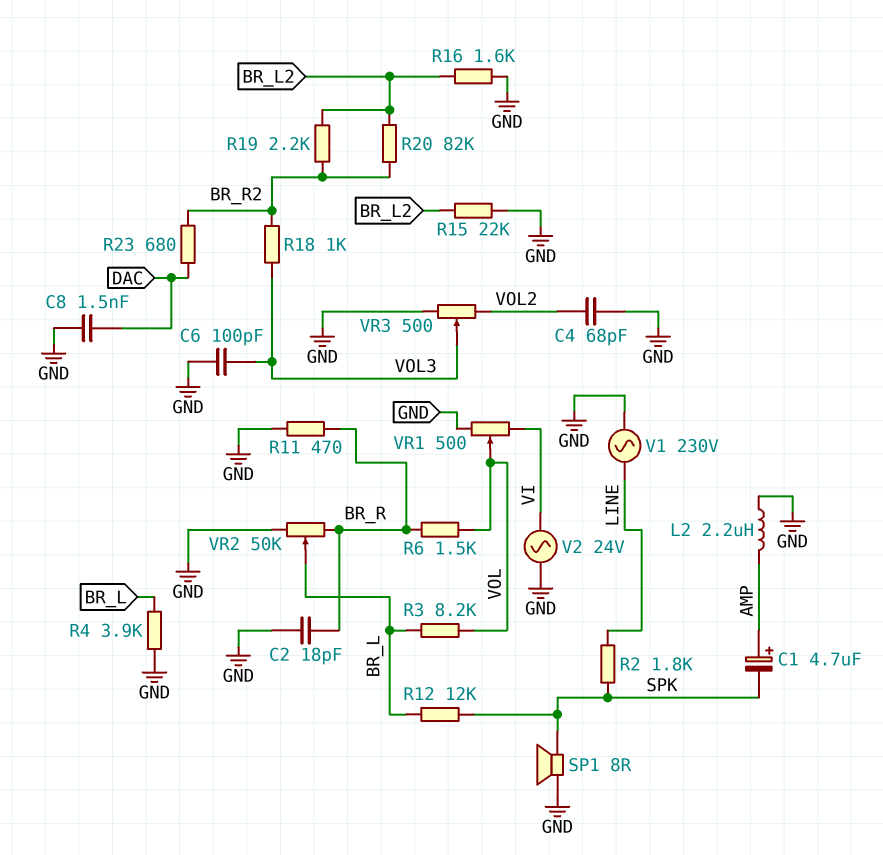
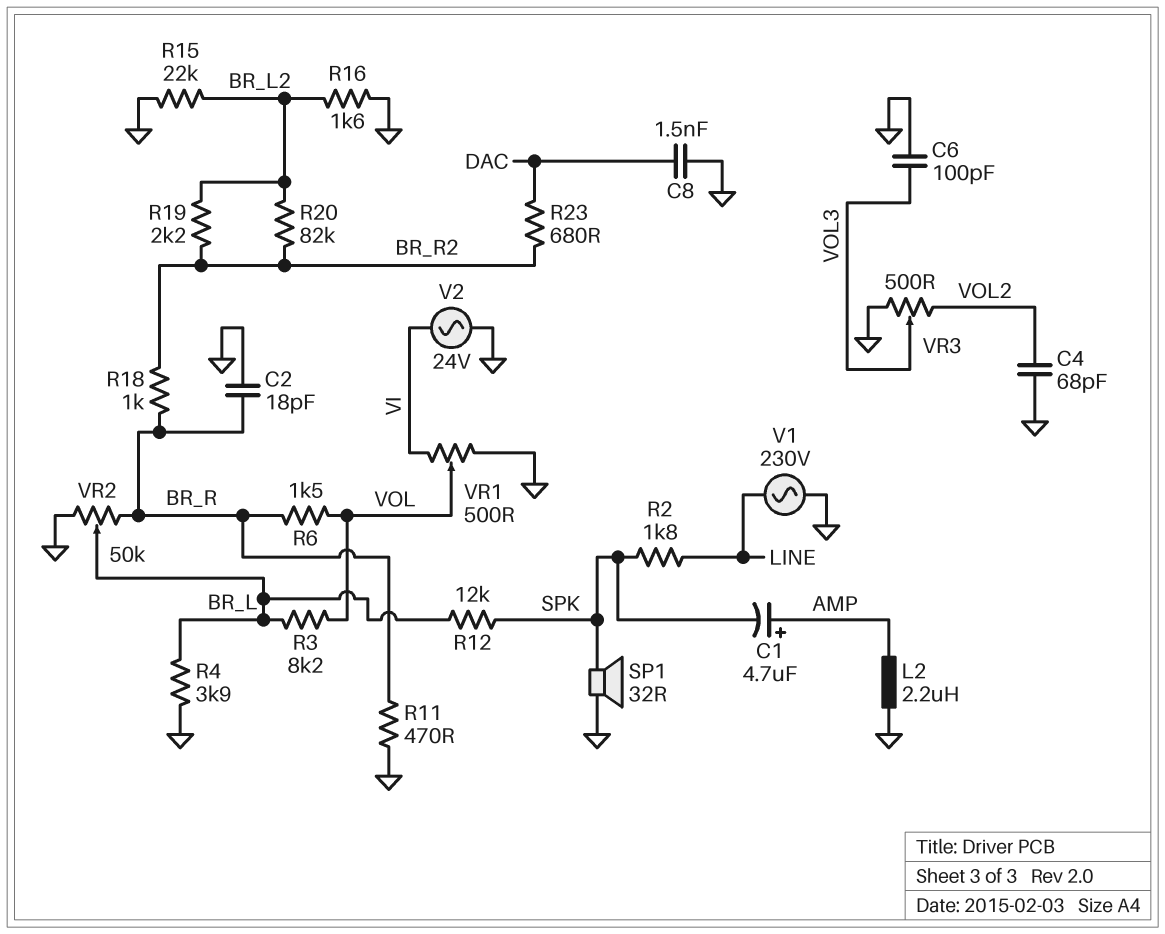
R18: 1k (BR_R2, VOL3) -> 1k (BR_R, BR_R2)
SP1: speaker 8R (GND, SPK) -> speaker 32R (GND, SPK)

